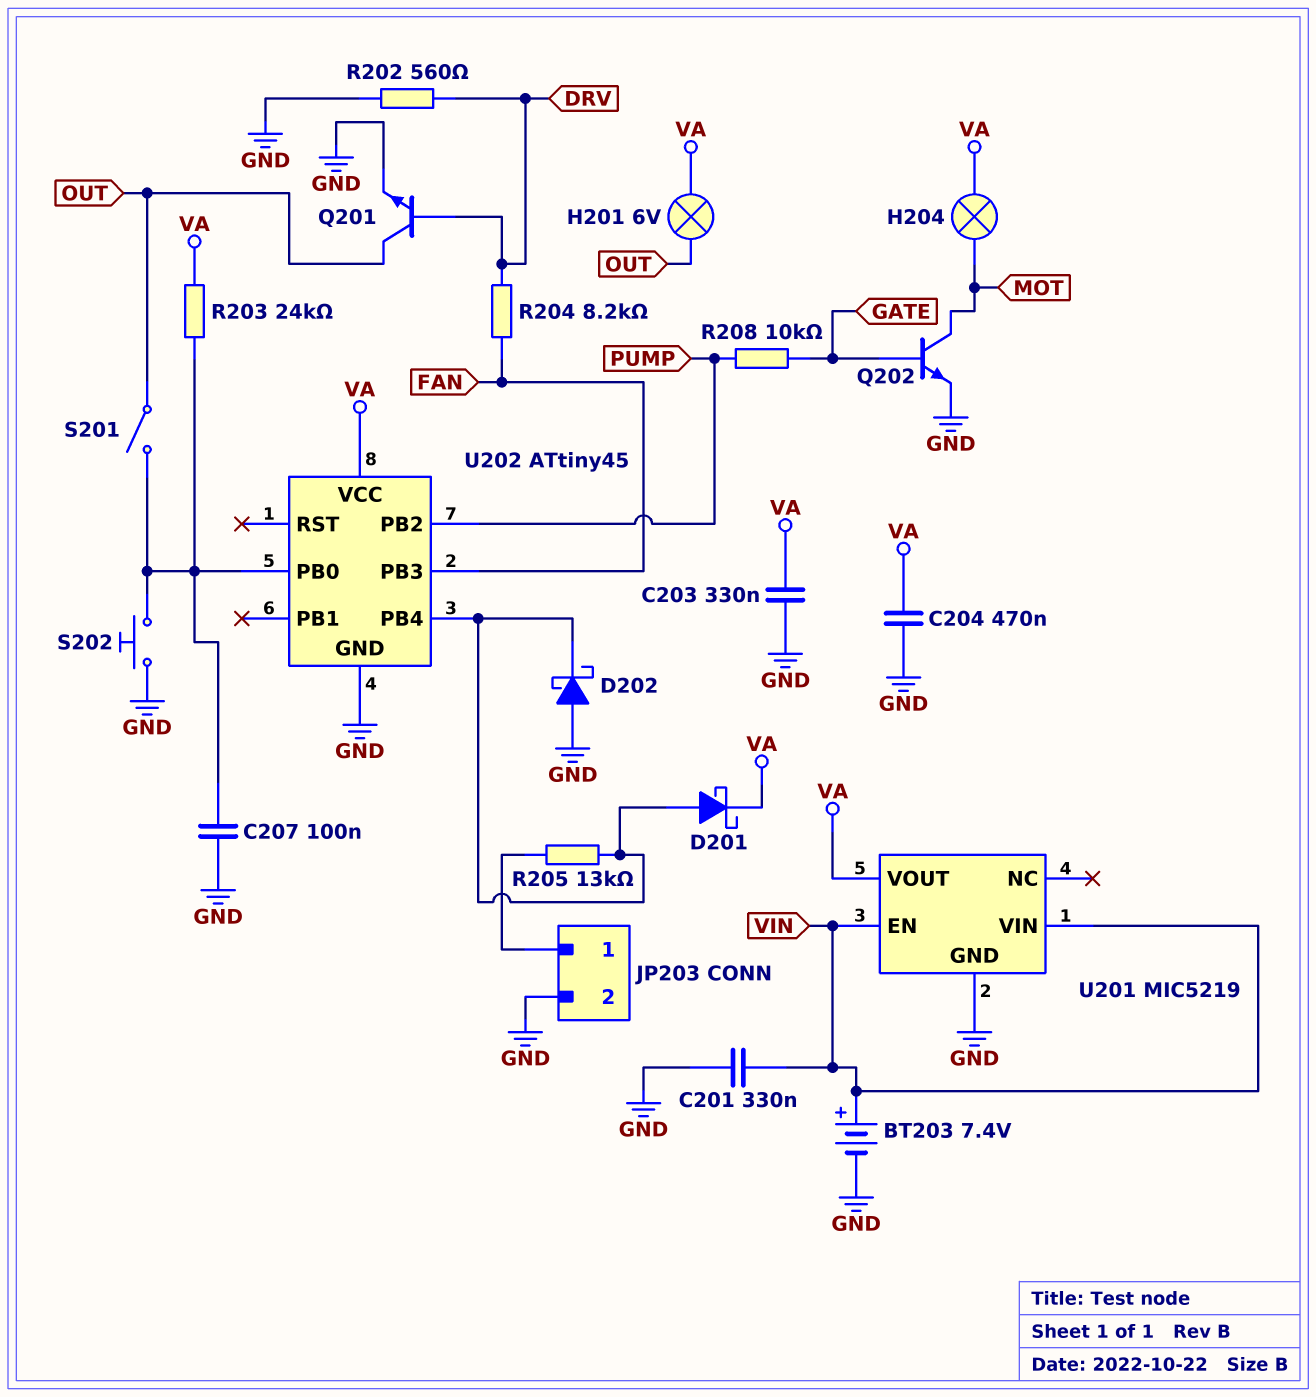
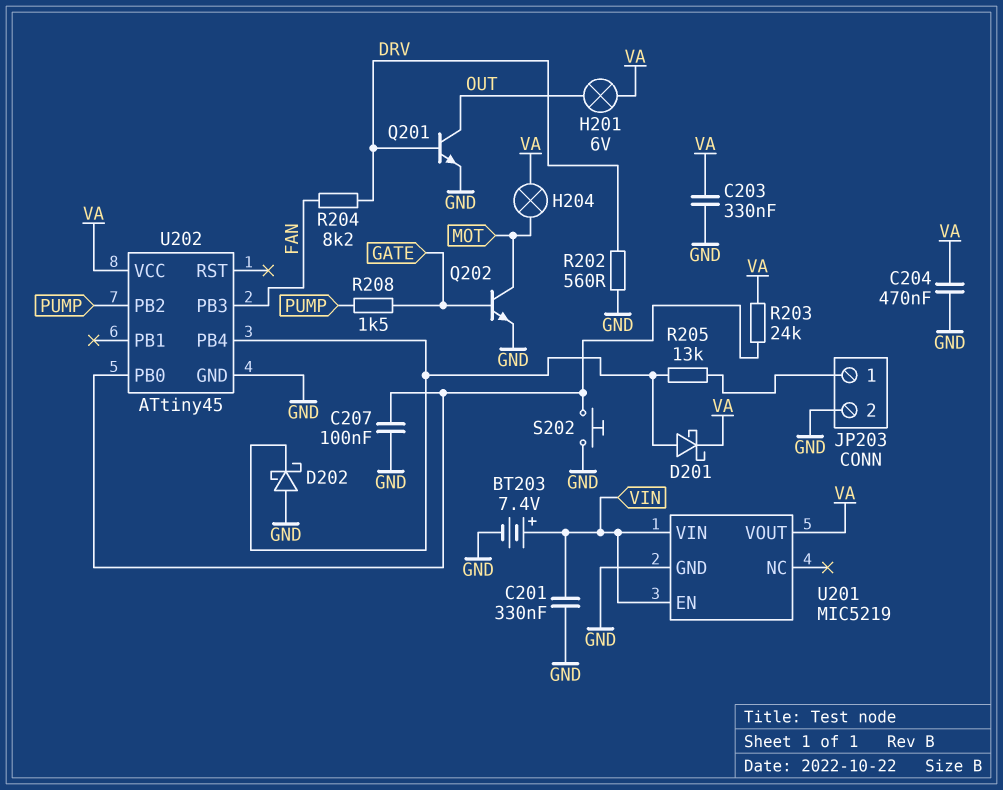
R208: 10k (GATE, PUMP) -> 1.5k (GATE, PUMP)
S201: switch (OUT, U202/PB0) -> none

